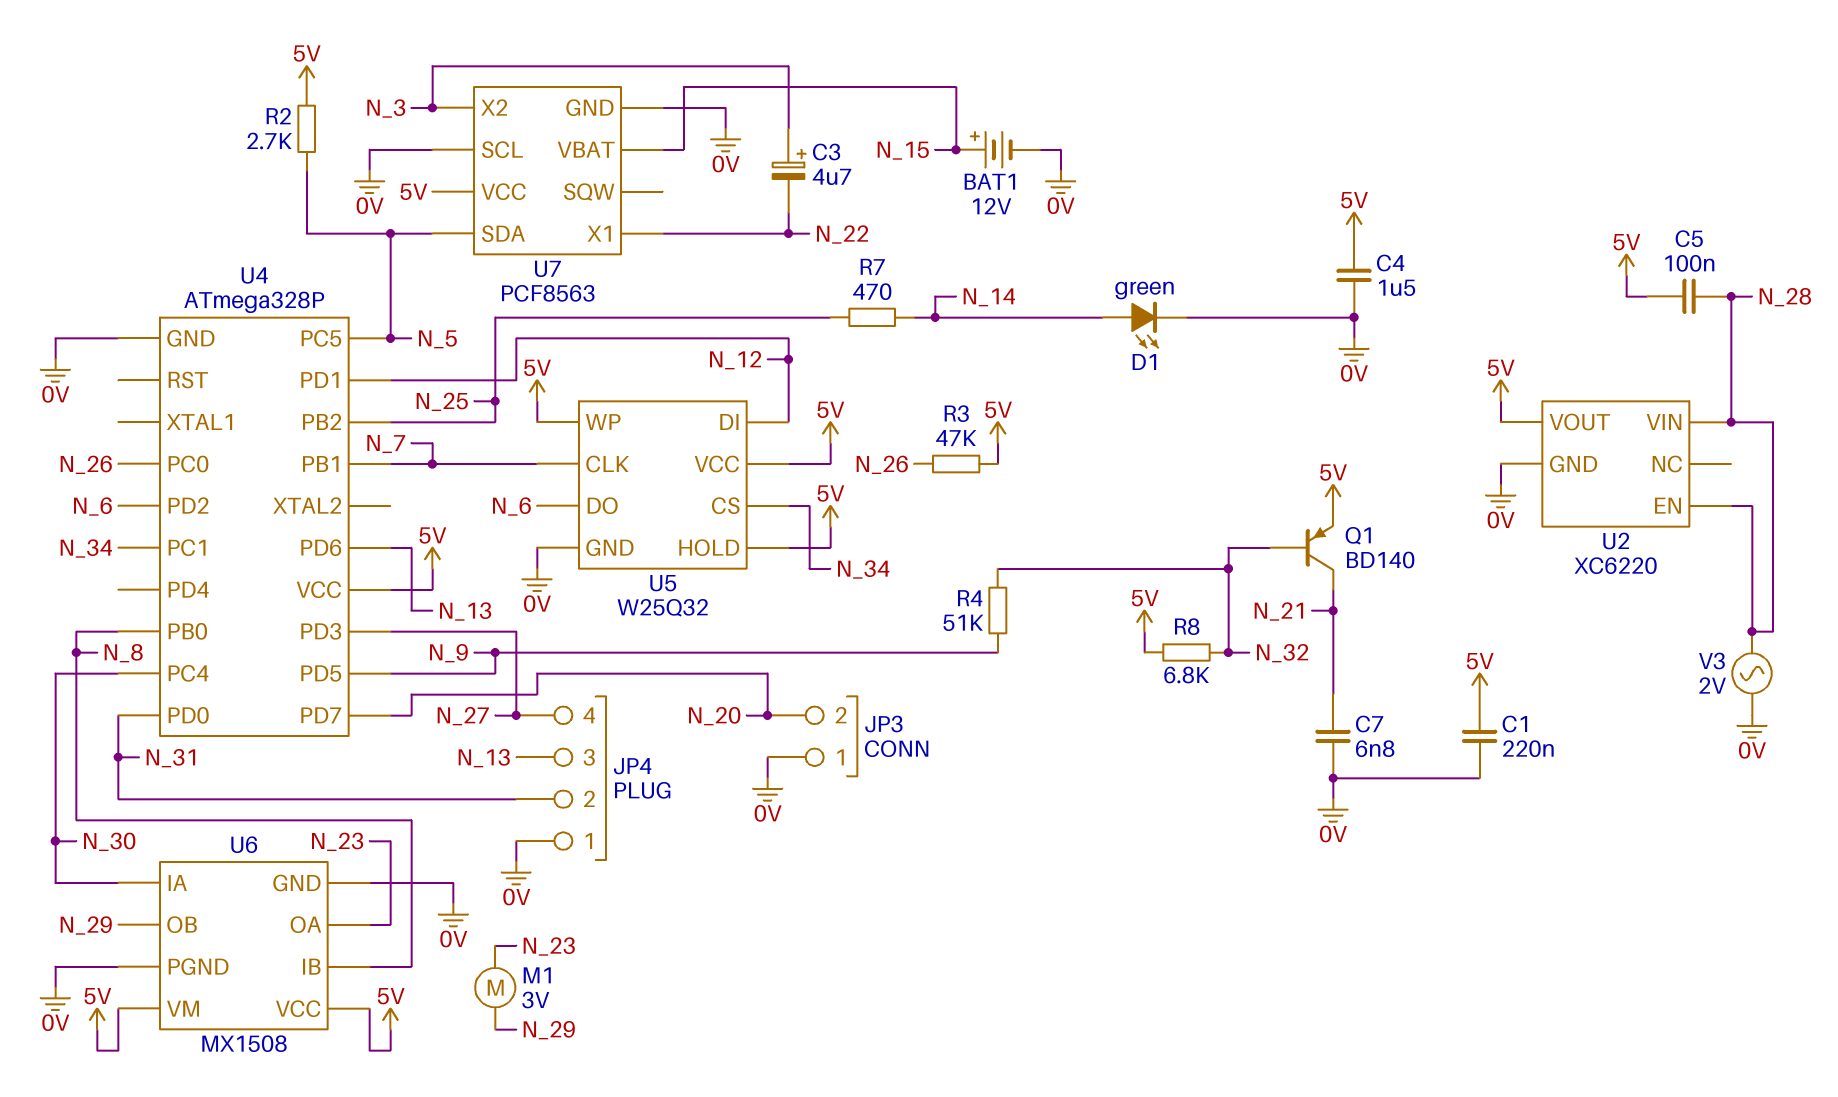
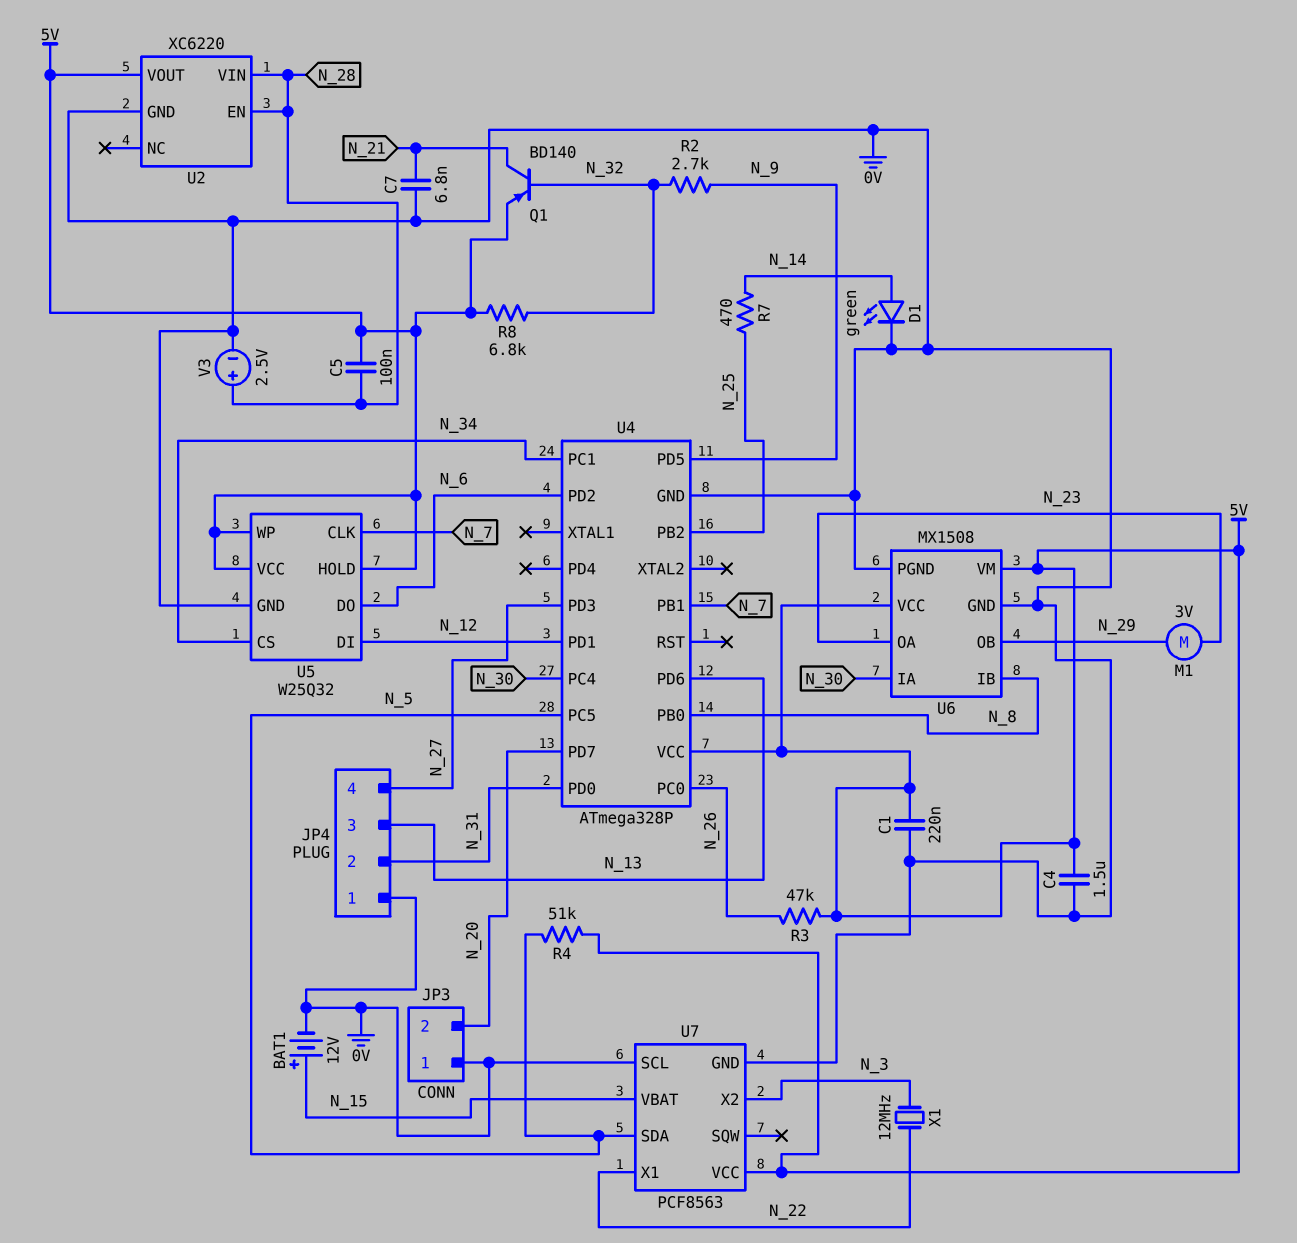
C3: 4.7uF (plus N_3, minus N_22) -> none
R2: 2.7k (5V, N_5) -> 2.7k (N_9, N_32)
R4: 51k (N_9, N_32) -> 51k (5V, N_5)
V3: AC 2V (0V, N_28) -> 2.5V (plus N_28, minus 0V)
X1: none -> 12MHz (N_3, N_22)

